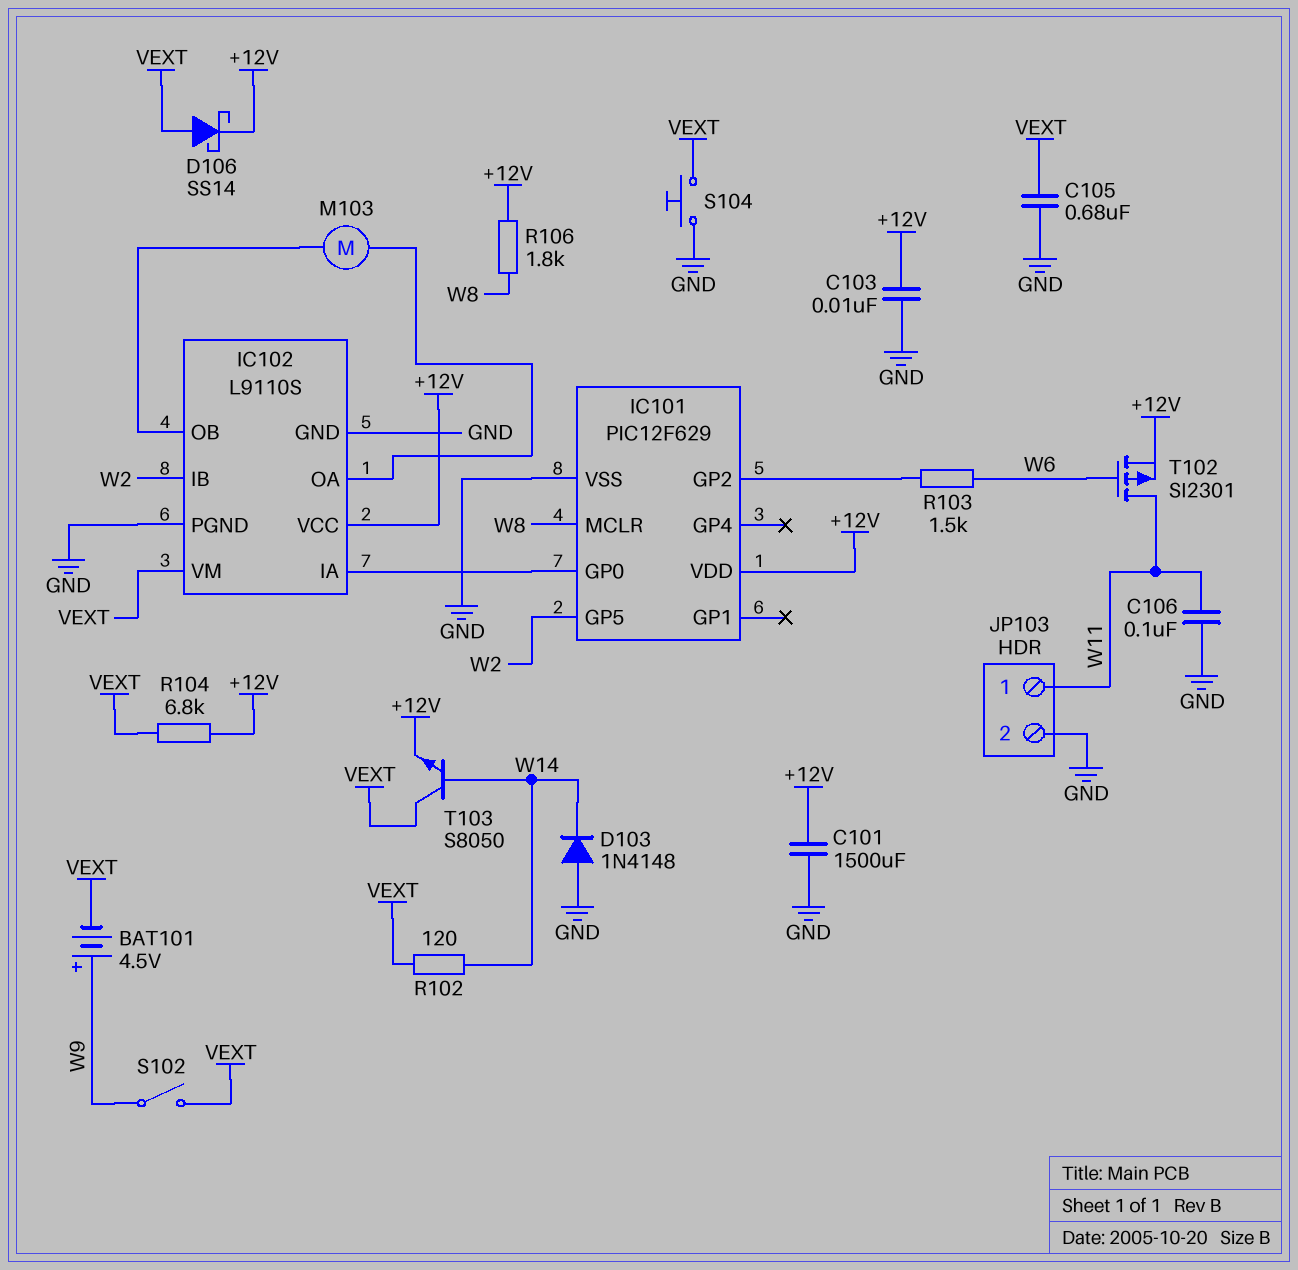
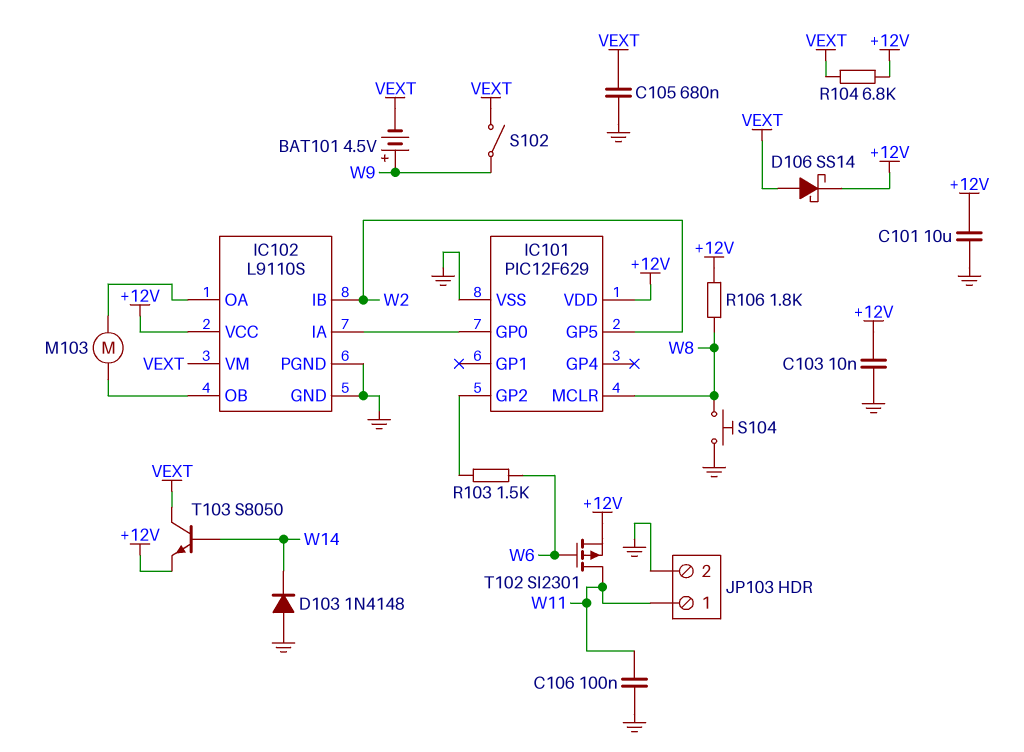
C101: 1500uF (+12V, GND) -> 10uF (+12V, GND)
R102: 120 (VEXT, W14) -> none
S104: button (GND, VEXT) -> button (GND, W8)

